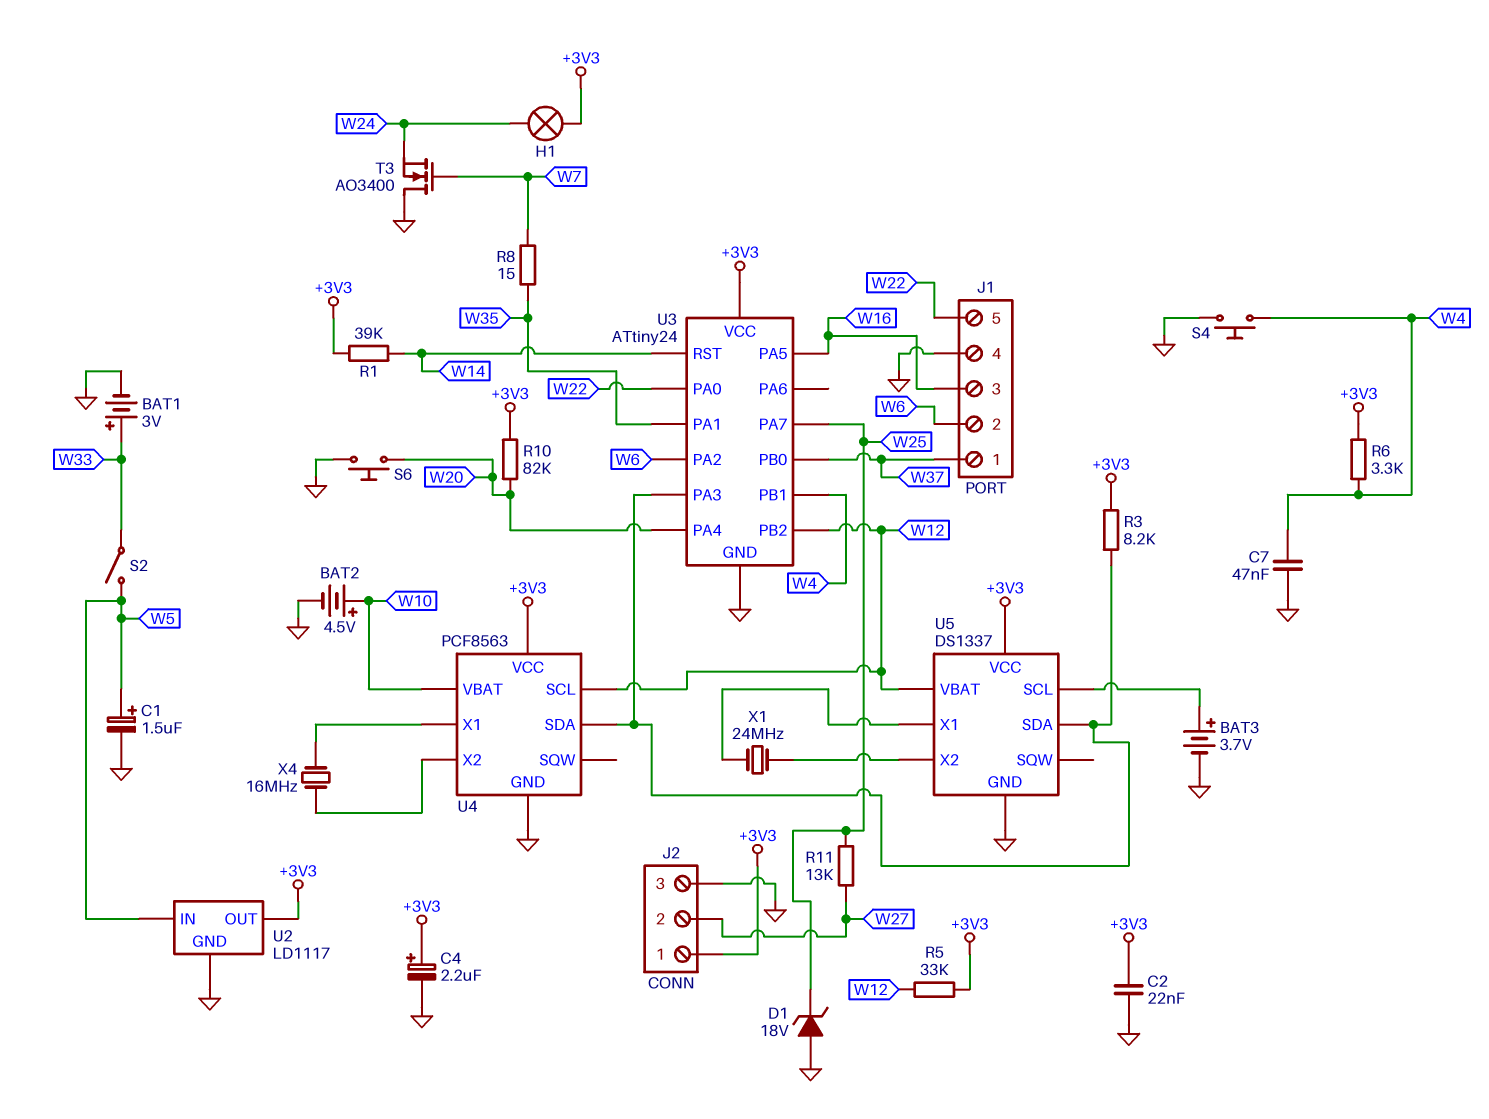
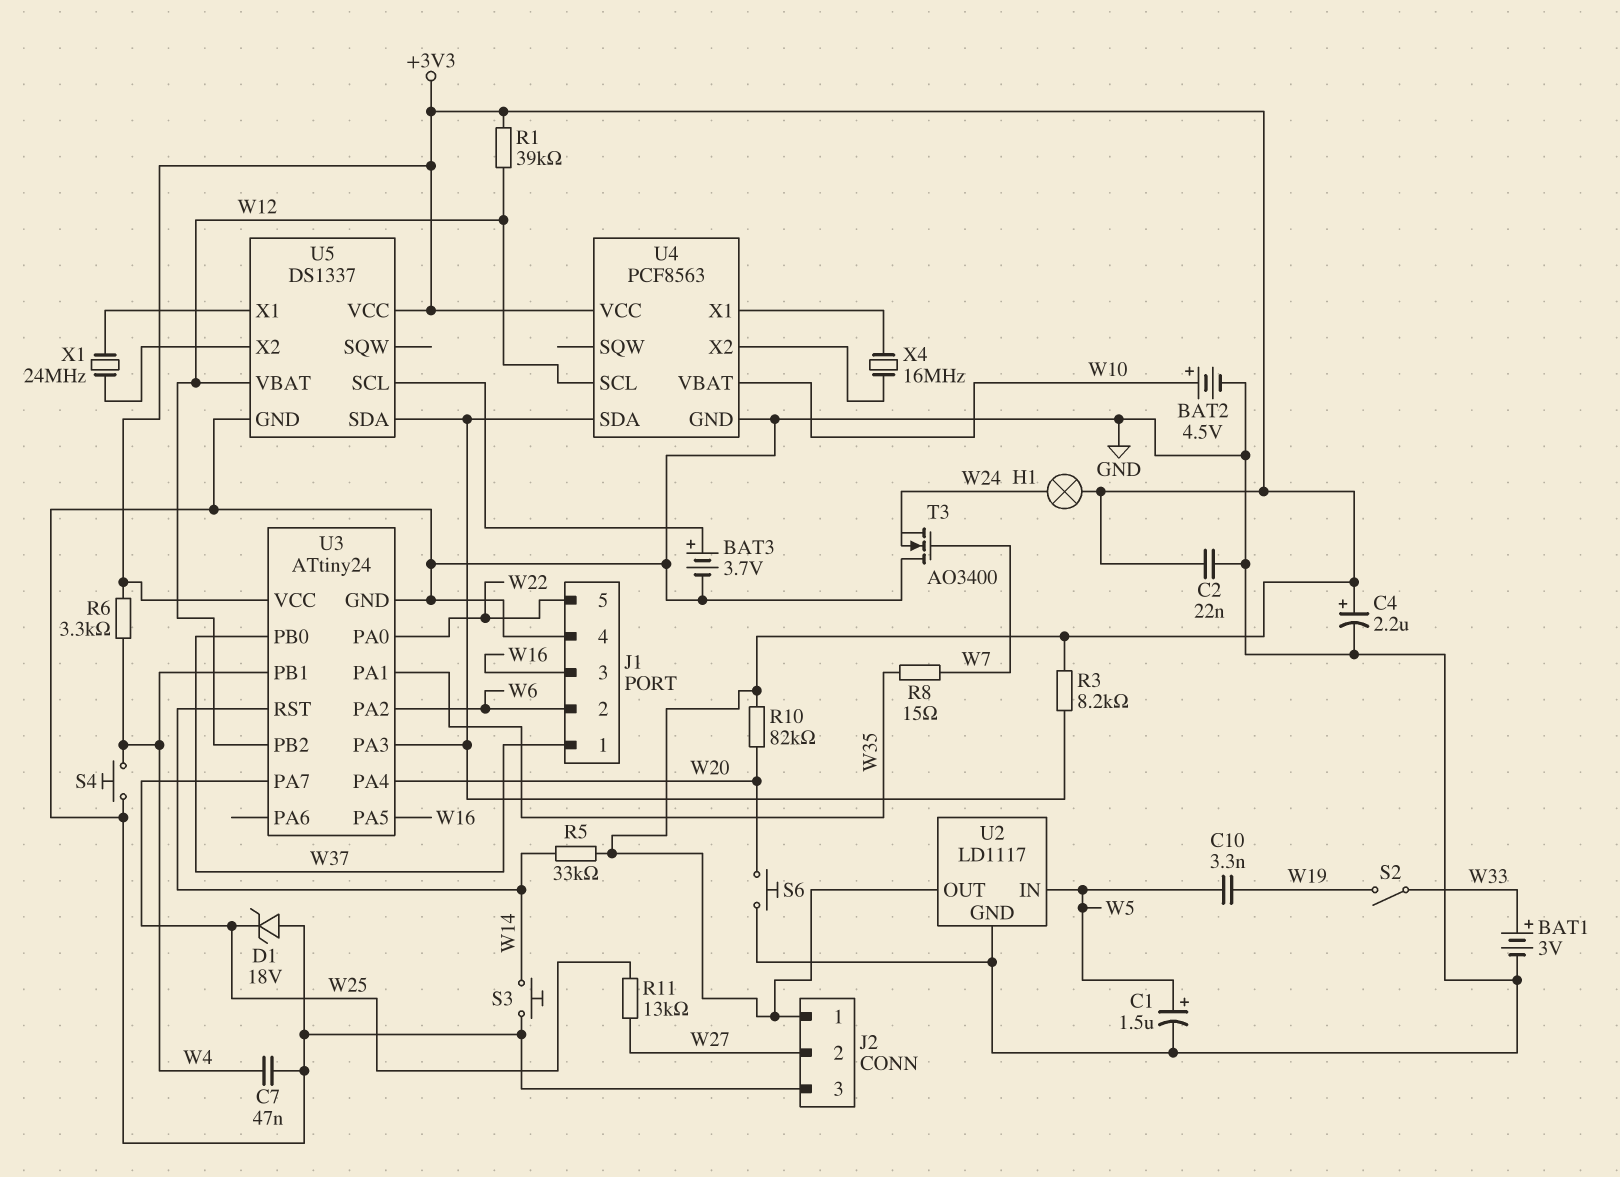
C10: none -> 3.3nF (W5, W19)
R1: 39k (+3V3, W14) -> 39k (+3V3, W12)
R5: 33k (+3V3, W12) -> 33k (+3V3, W14)
S2: switch (W5, W33) -> switch (W19, W33)
S3: none -> button (GND, W14)

